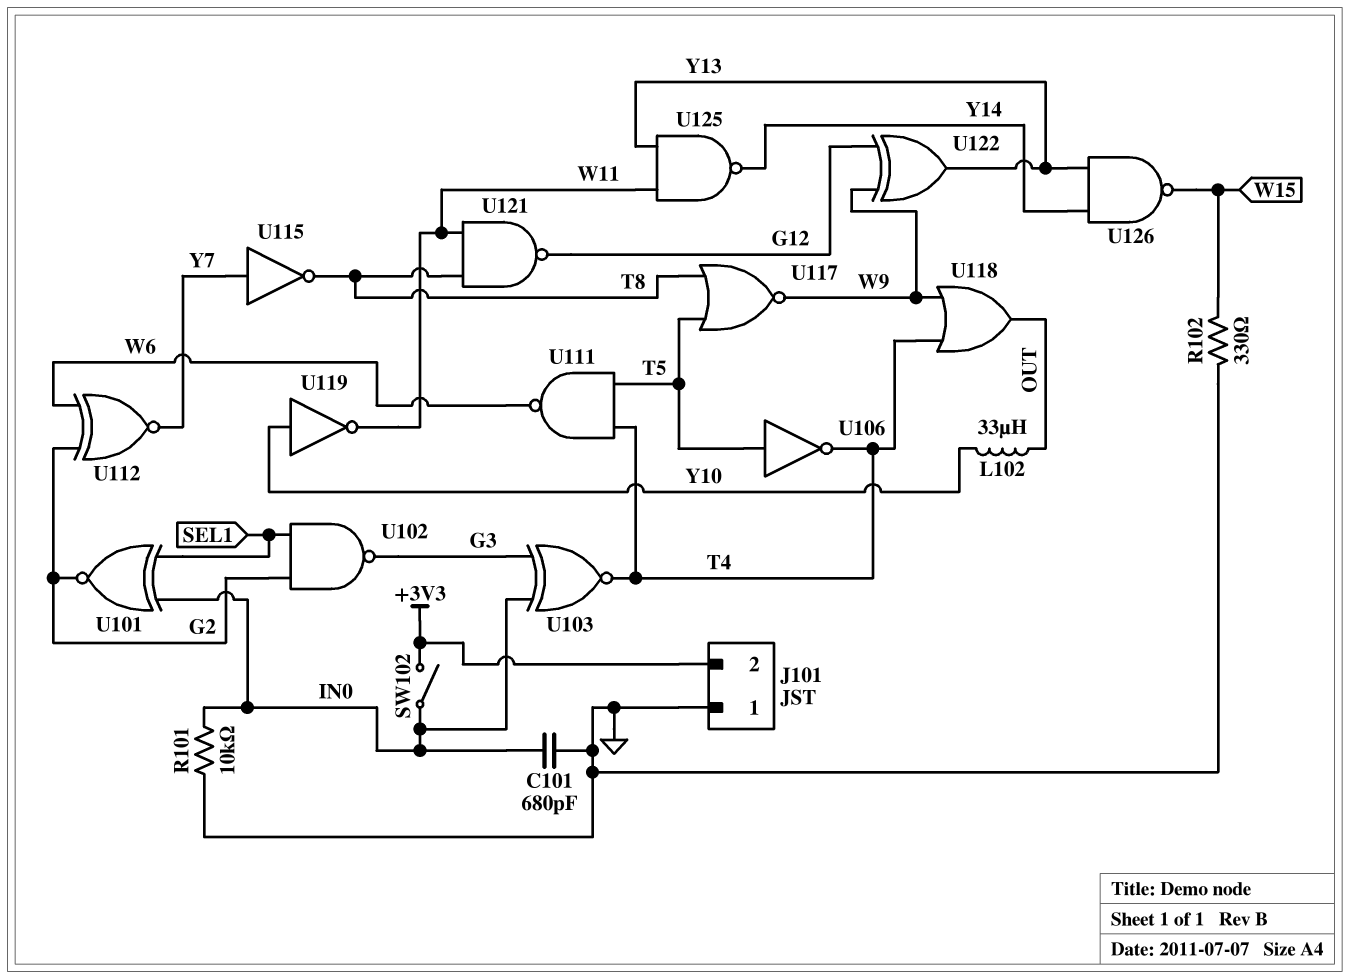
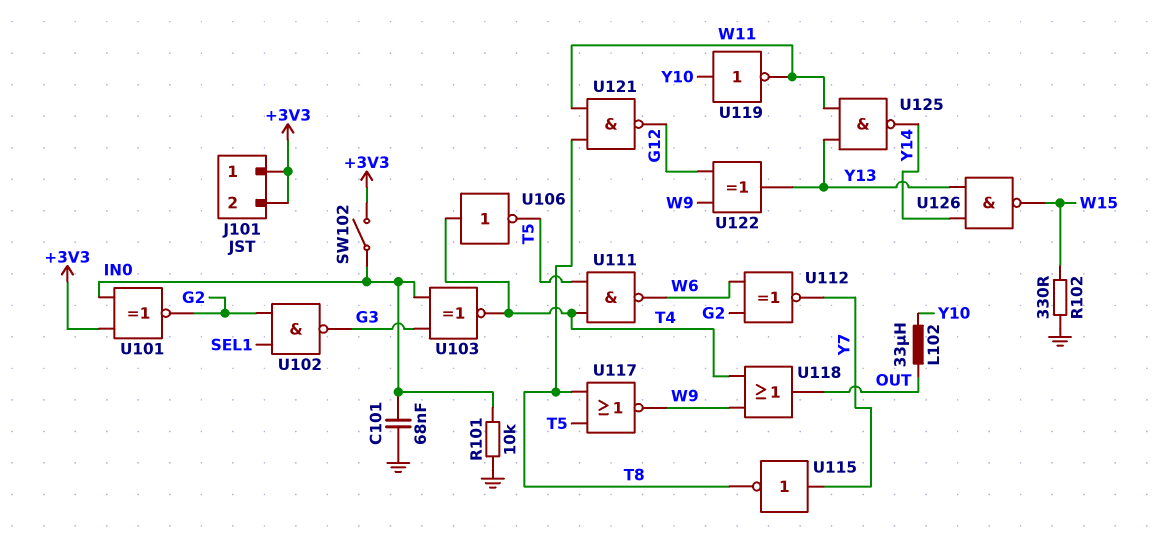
C101: 680pF (GND, IN0) -> 68nF (GND, IN0)
J101 pin 1: GND -> +3V3
U101: XNOR (in IN0, in SEL1, out G2) -> XNOR (in +3V3, in IN0, out G2)
U106: NOT (in T5, out T4) -> NOT (in T4, out T5)

